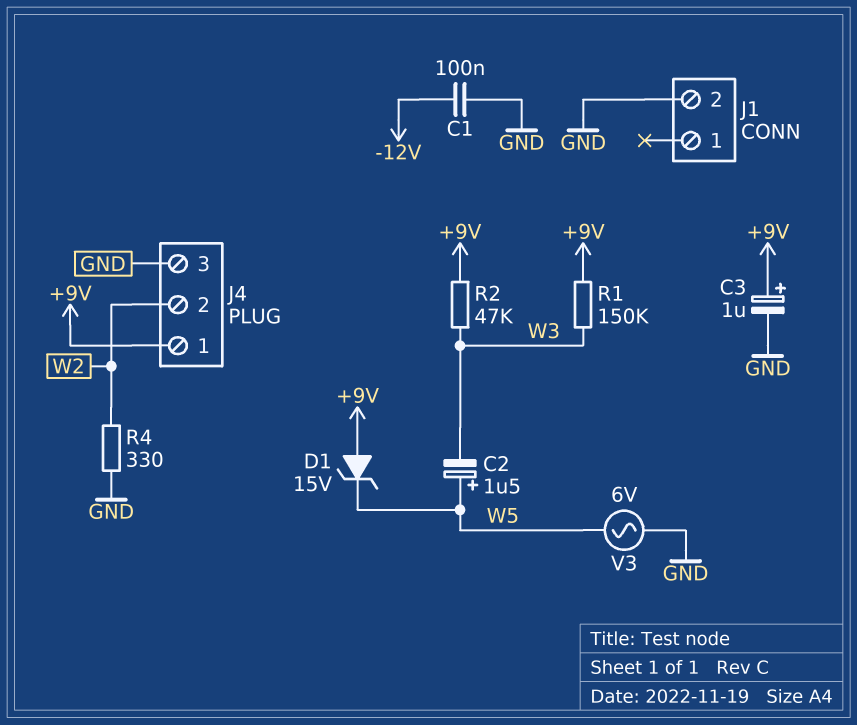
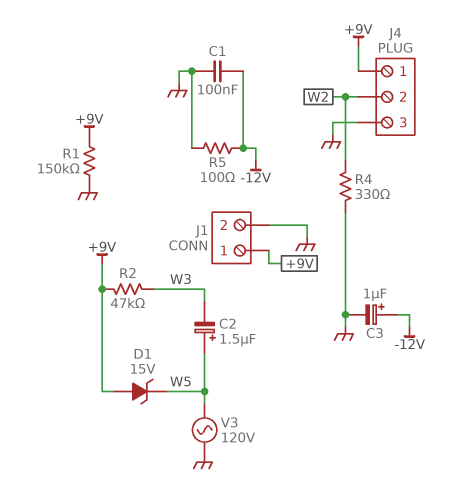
C3: 1uF (plus +9V, minus GND) -> 1uF (plus -12V, minus GND)
J1 pin 1: none -> +9V
R1: 150k (+9V, W3) -> 150k (+9V, GND)
R5: none -> 100 (-12V, GND)
V3: AC 6V (GND, W5) -> AC 120V (GND, W5)

